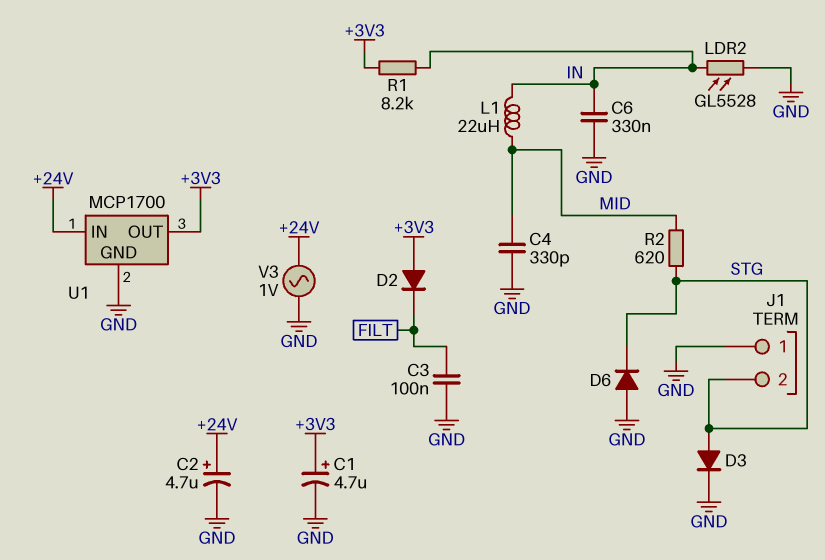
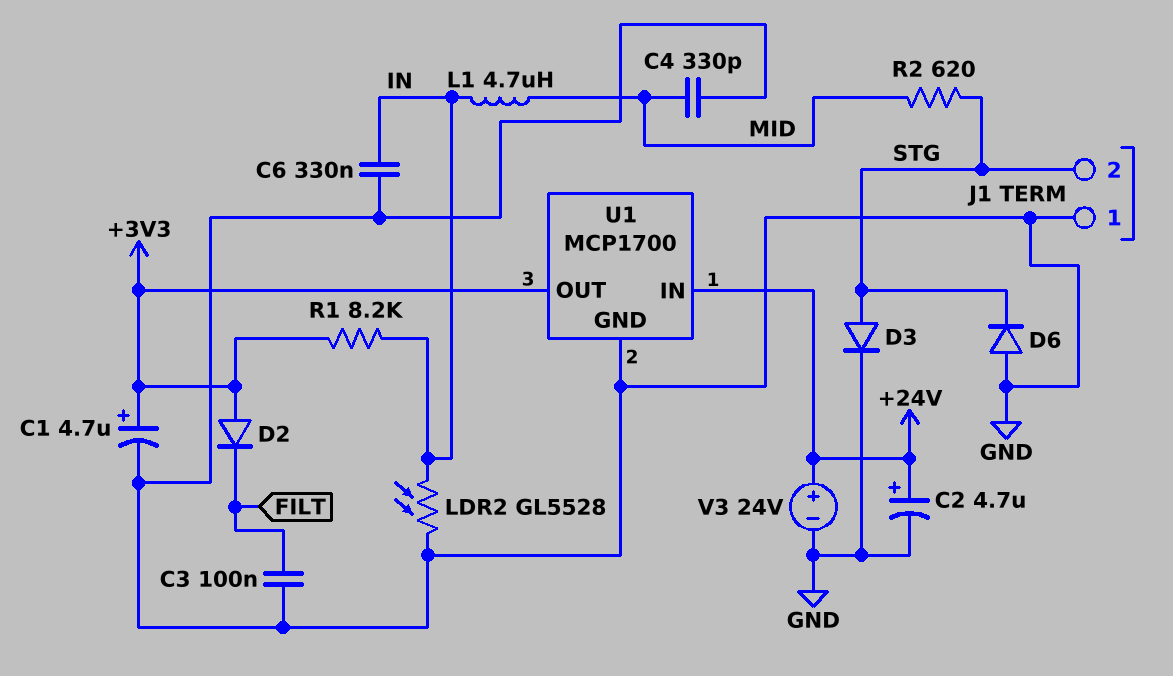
L1: 22uH (IN, MID) -> 4.7uH (IN, MID)
V3: AC 1V (+24V, GND) -> 24V (plus +24V, minus GND)

